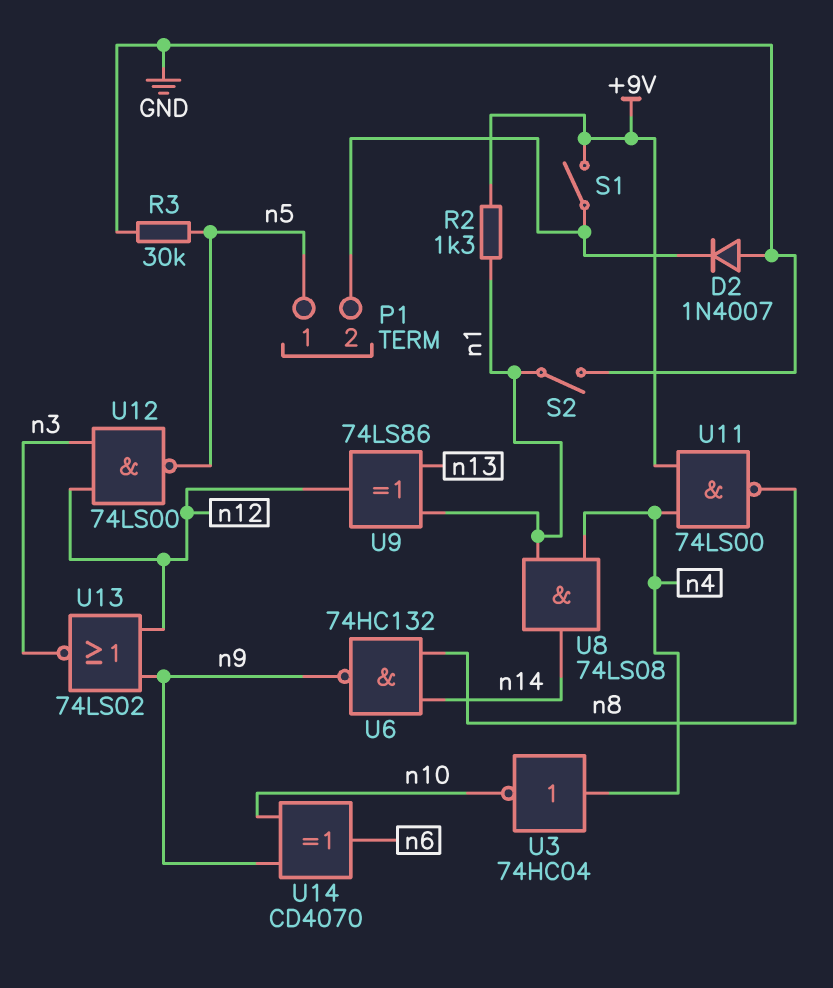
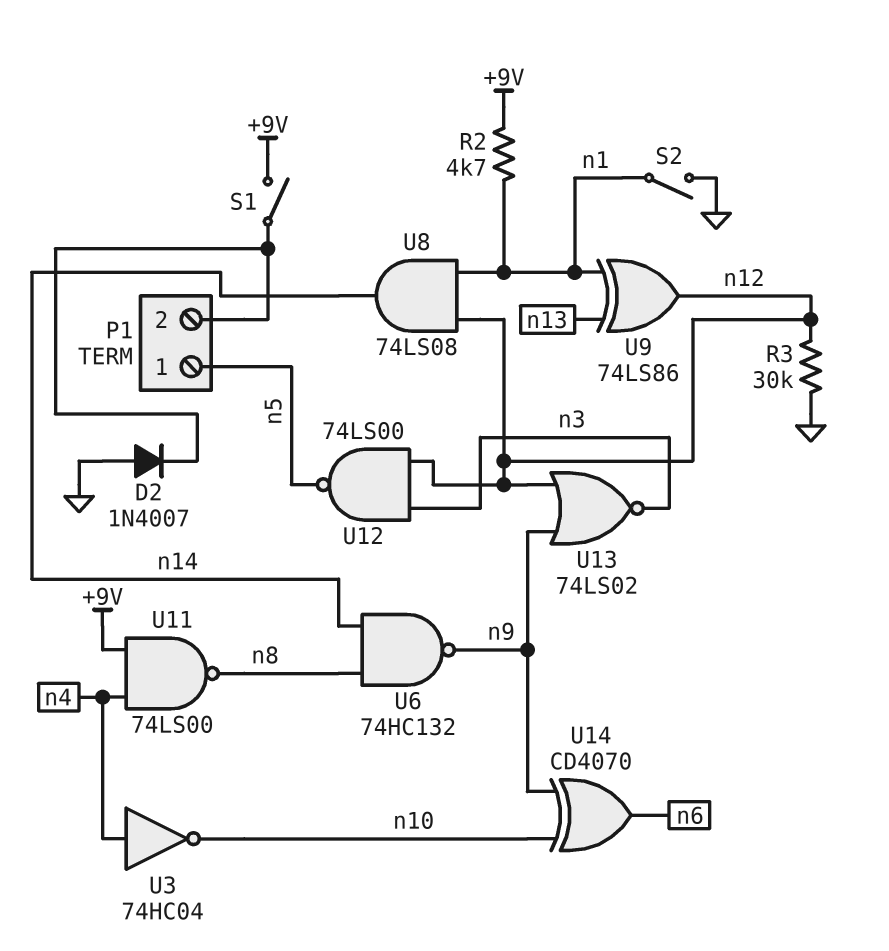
R2: 1.3k (+9V, n1) -> 4.7k (+9V, n1)
R3: 30k (GND, n5) -> 30k (GND, n12)
U8: AND 74LS08 (in n1, in n4, out n14) -> AND 74LS08 (in n1, in n12, out n14)

